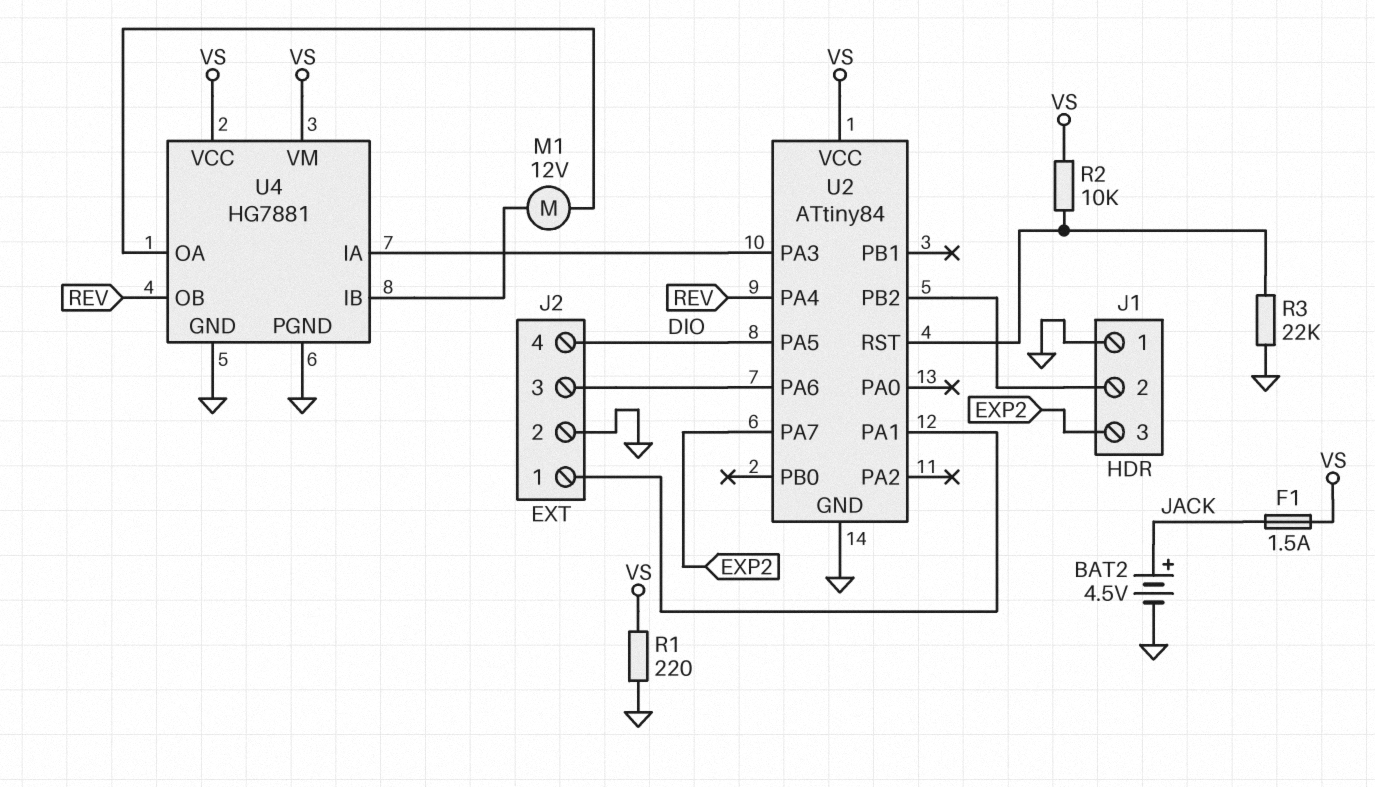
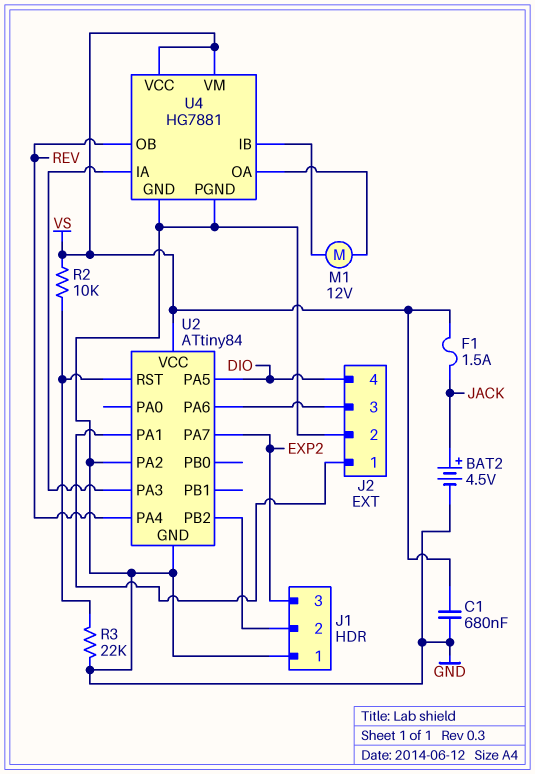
C1: none -> 680nF (GND, VS)
R1: 220 (GND, VS) -> none
U2 pin PA2: none -> GND

